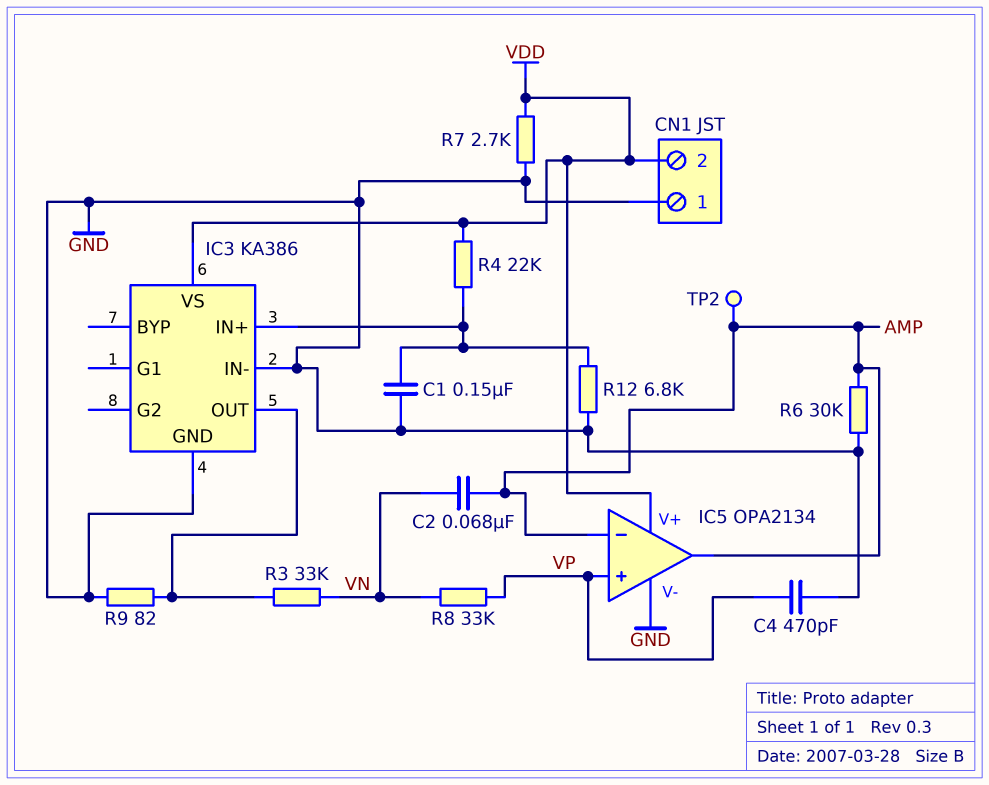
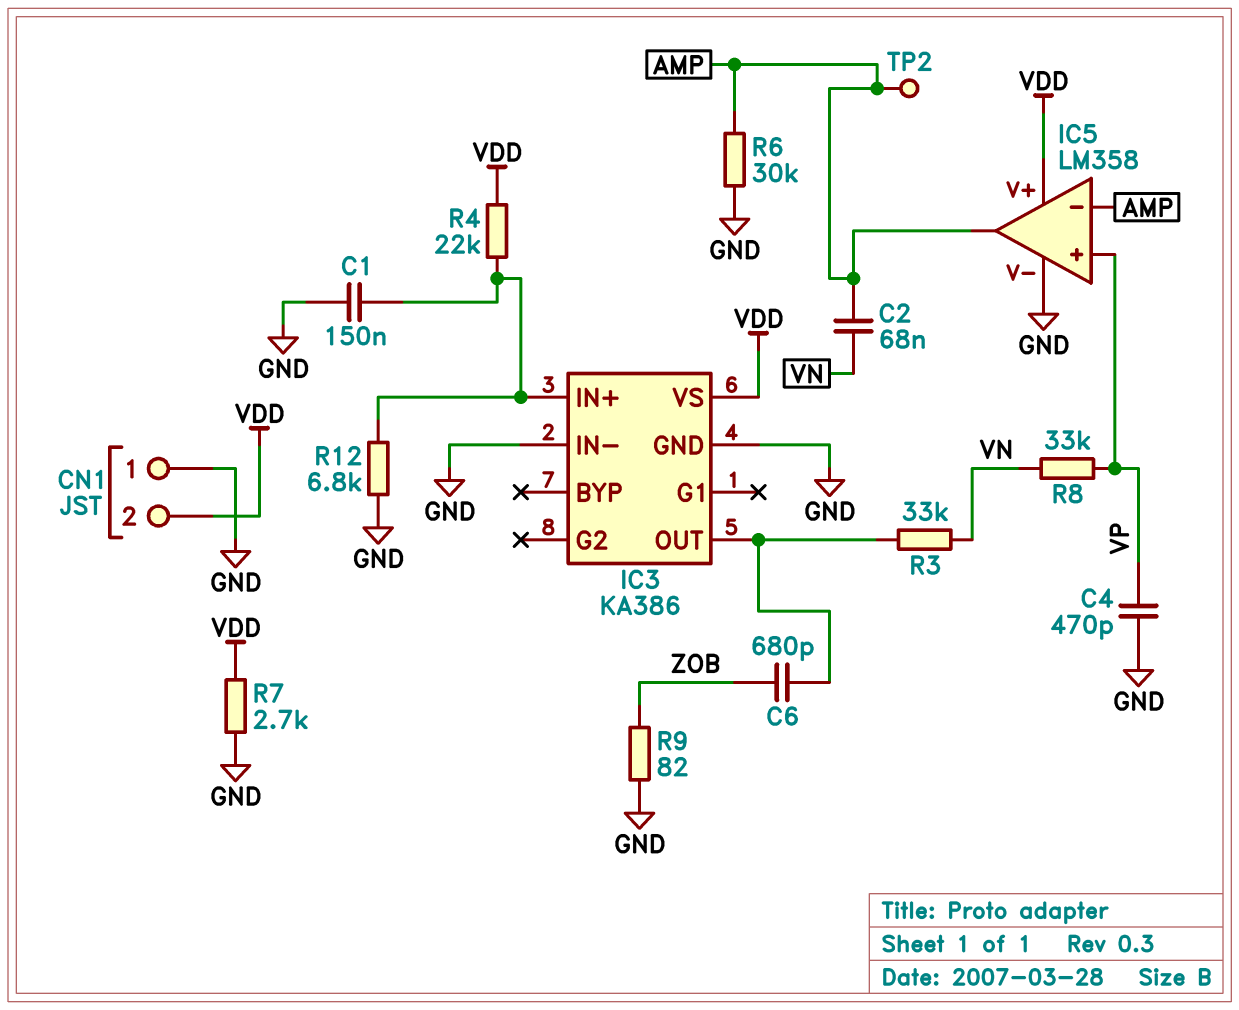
C6: none -> 680pF (IC3/OUT, ZOB)
IC5: OPA2134 -> LM358
R9: 82 (GND, IC3/OUT) -> 82 (GND, ZOB)

